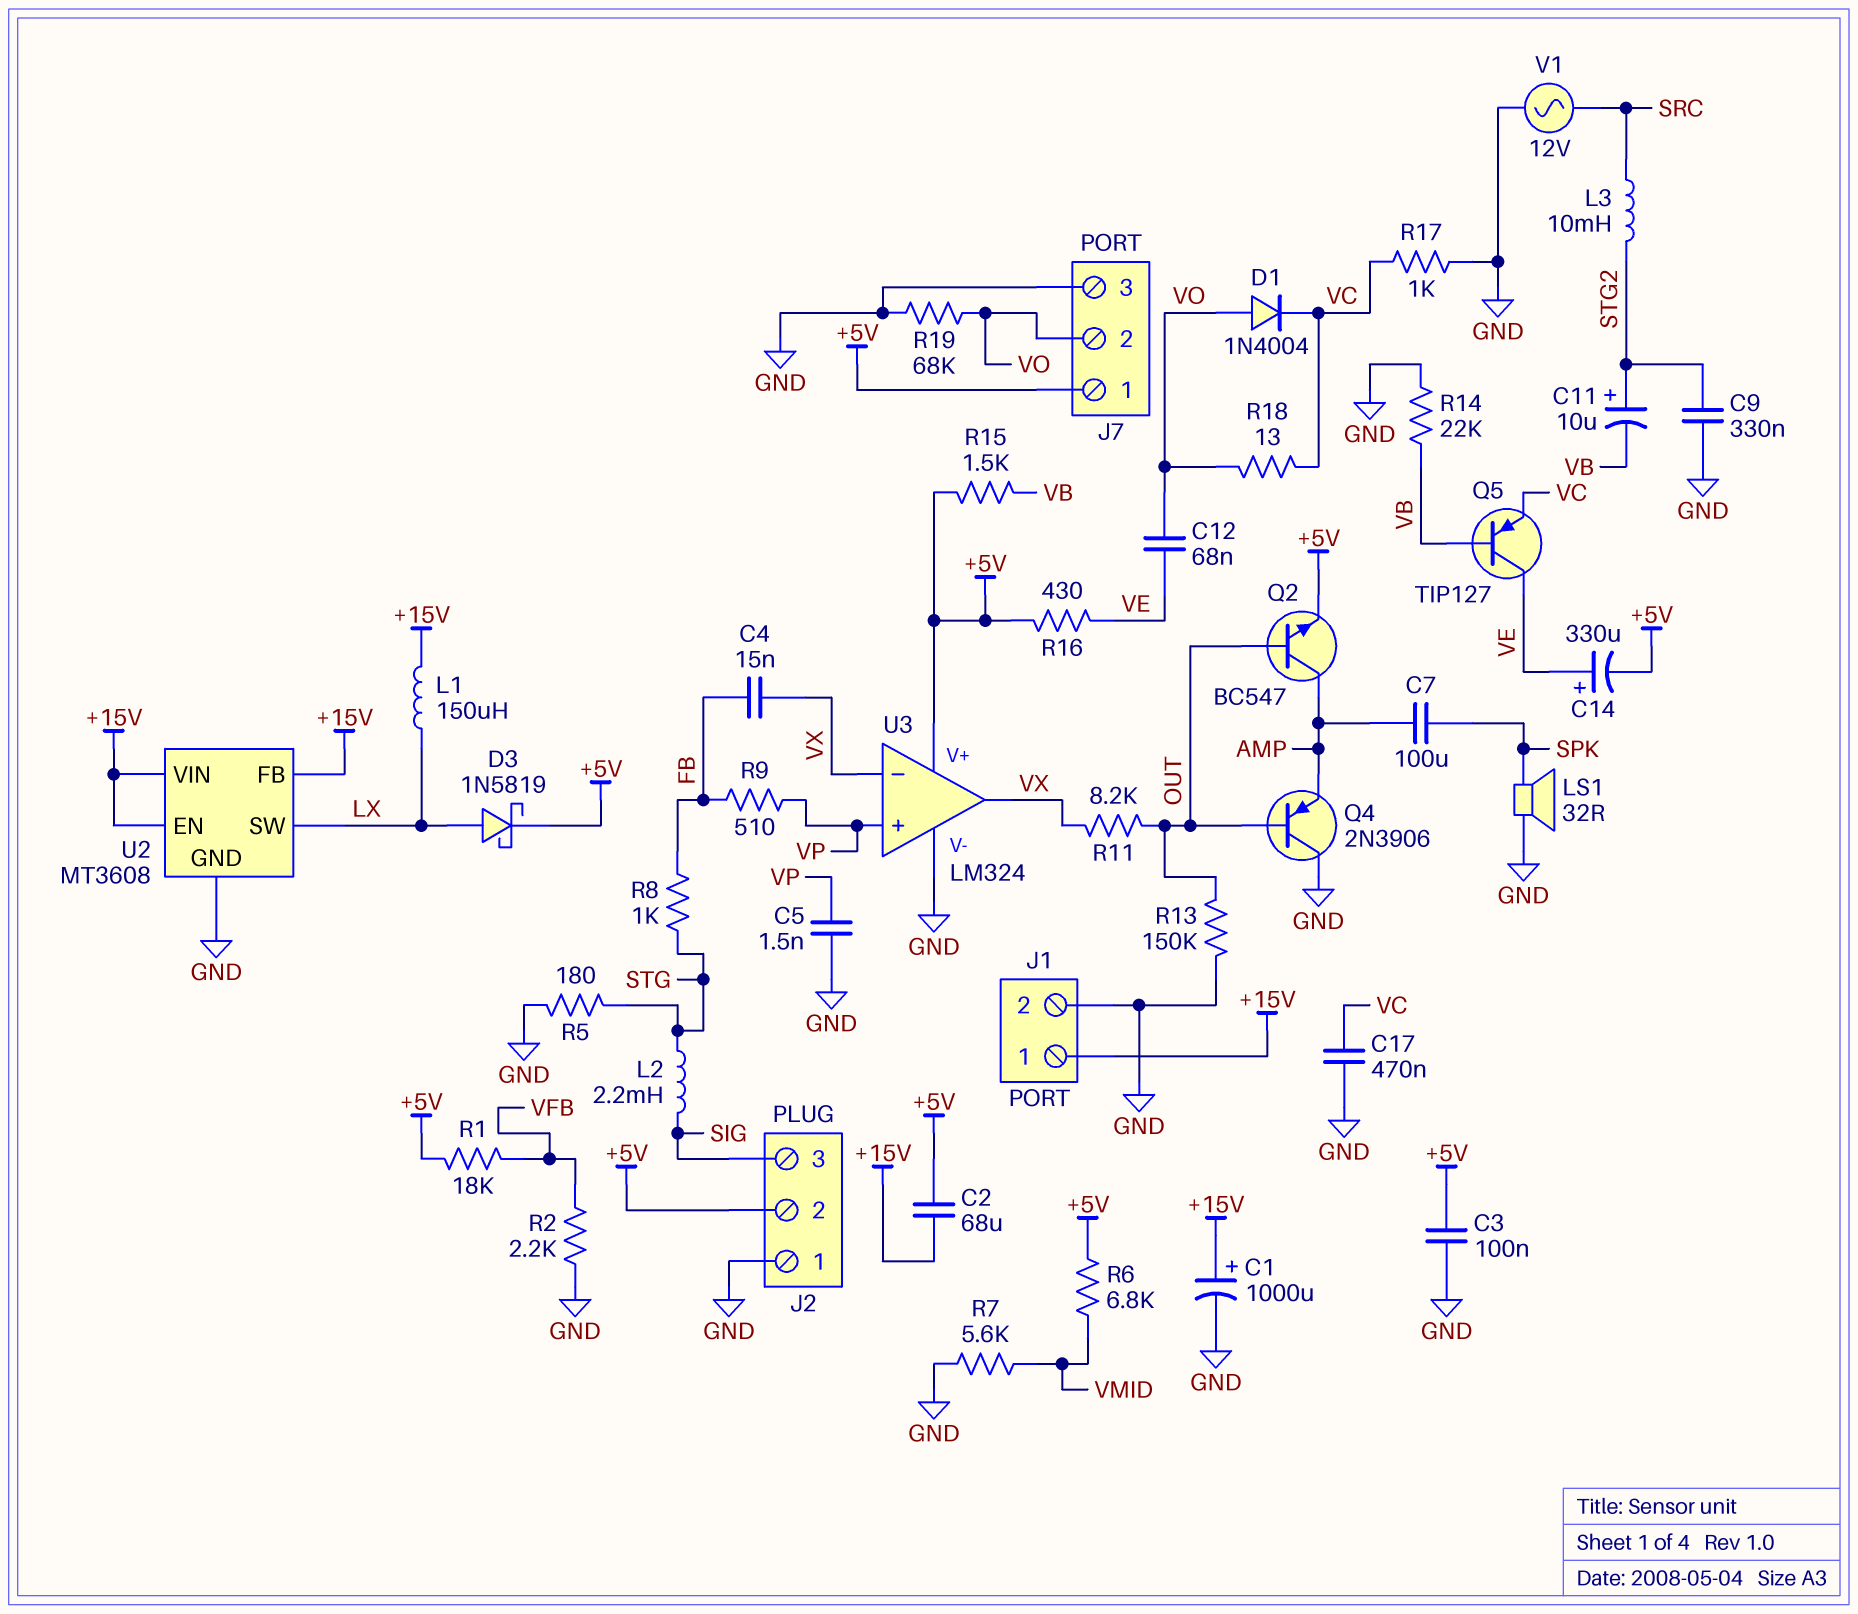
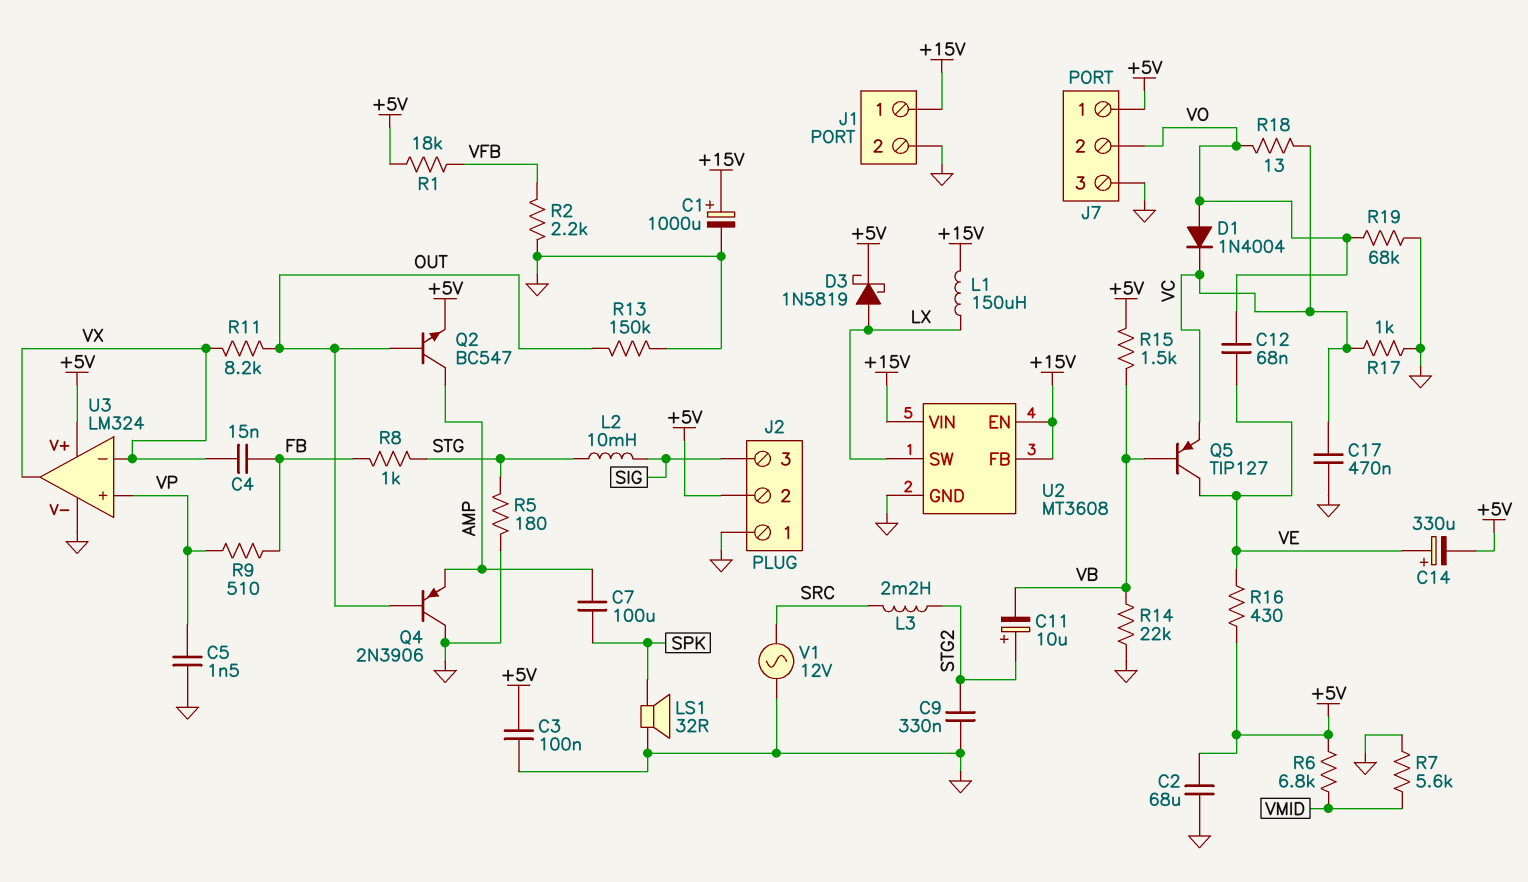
C2: 68uF (+5V, +15V) -> 68uF (+5V, GND)
L2: 2.2mH (SIG, STG) -> 10mH (SIG, STG)
L3: 10mH (SRC, STG2) -> 2.2mH (SRC, STG2)

